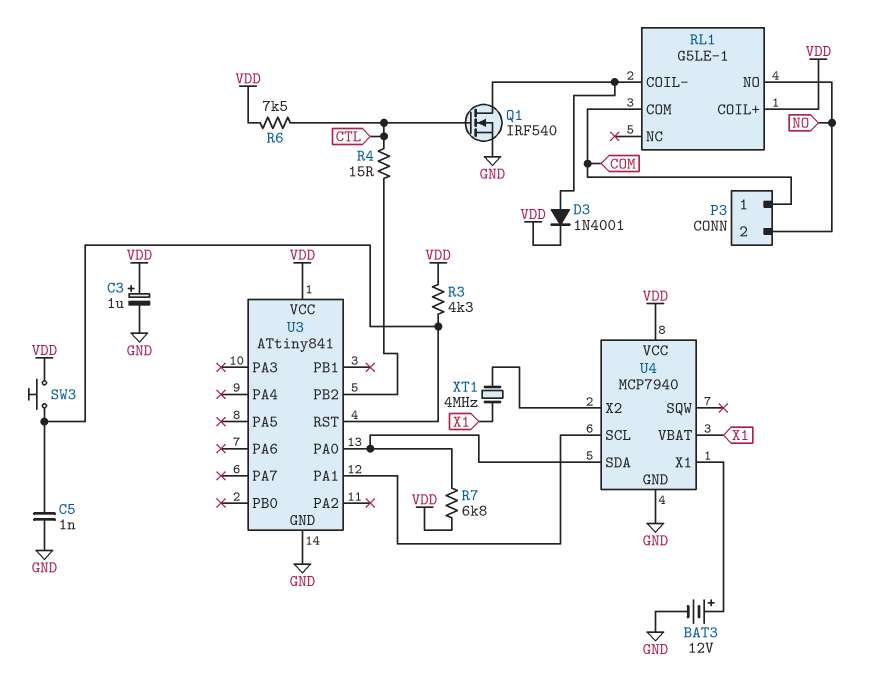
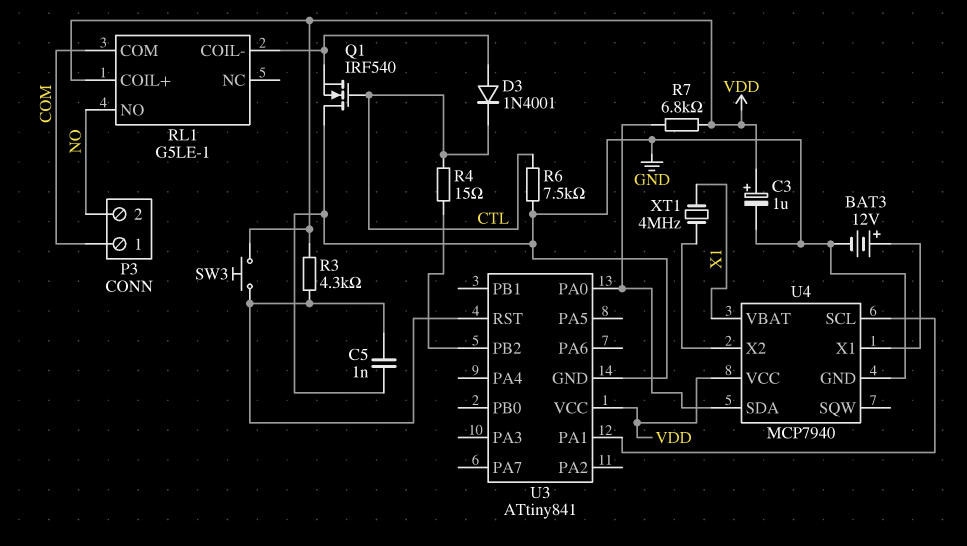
D3: diode 1N4001 (A RL1/COIL-, K VDD) -> diode 1N4001 (A RL1/COIL-, K CTL)
Q1: NMOS IRF540 (G CTL, D RL1/COIL-, S GND) -> NMOS IRF540 (G CTL, D GND, S RL1/COIL-)
R6: 7.5k (CTL, VDD) -> 7.5k (CTL, GND)

